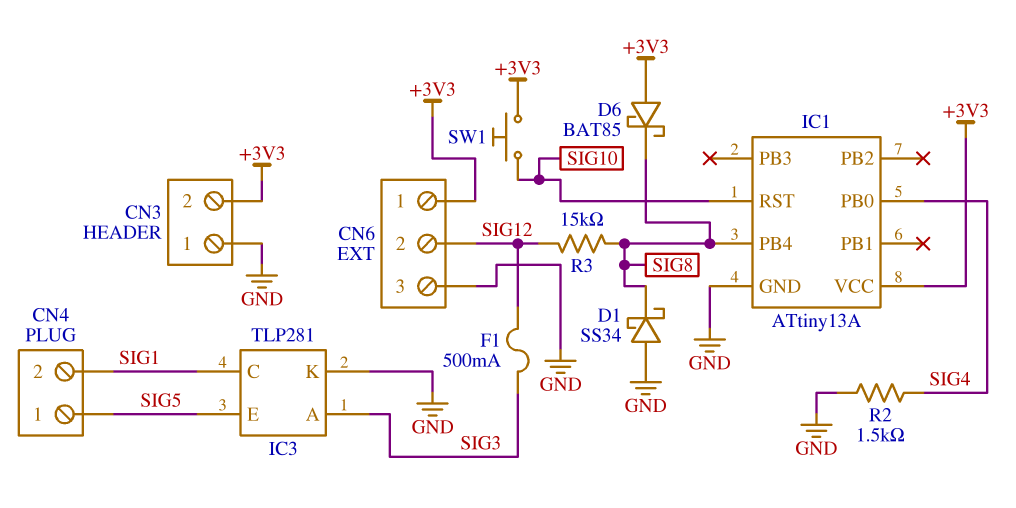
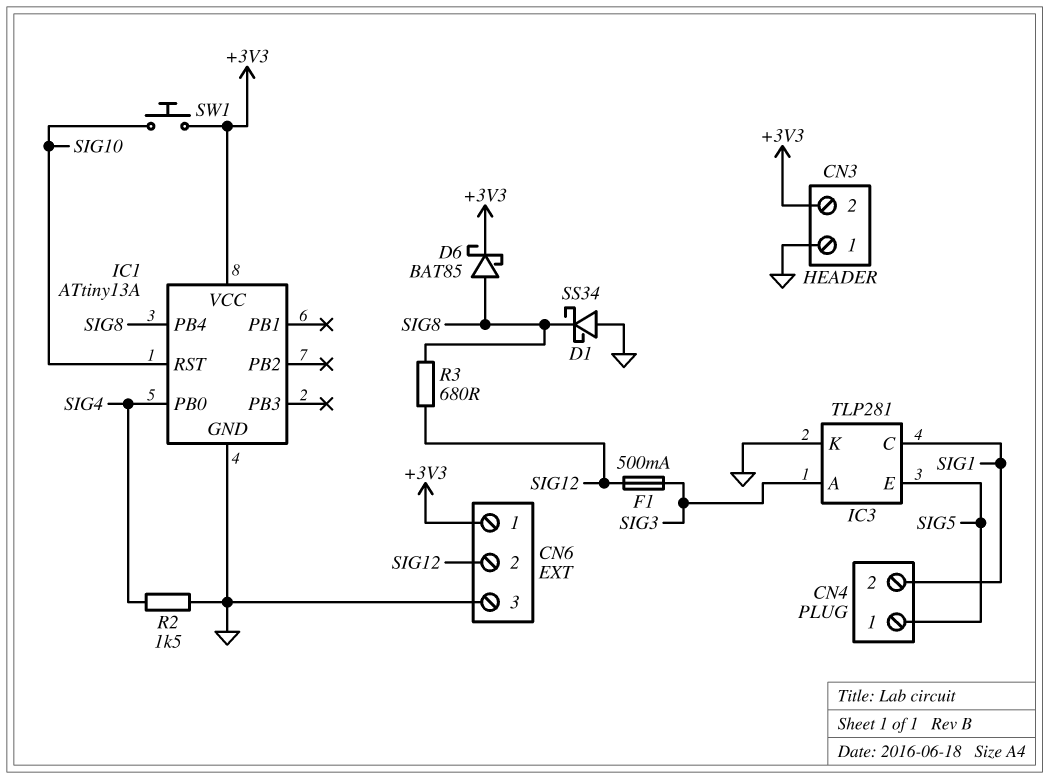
D6: schottky BAT85 (A +3V3, K SIG8) -> schottky BAT85 (A SIG8, K +3V3)
R3: 15k (SIG8, SIG12) -> 680 (SIG8, SIG12)

